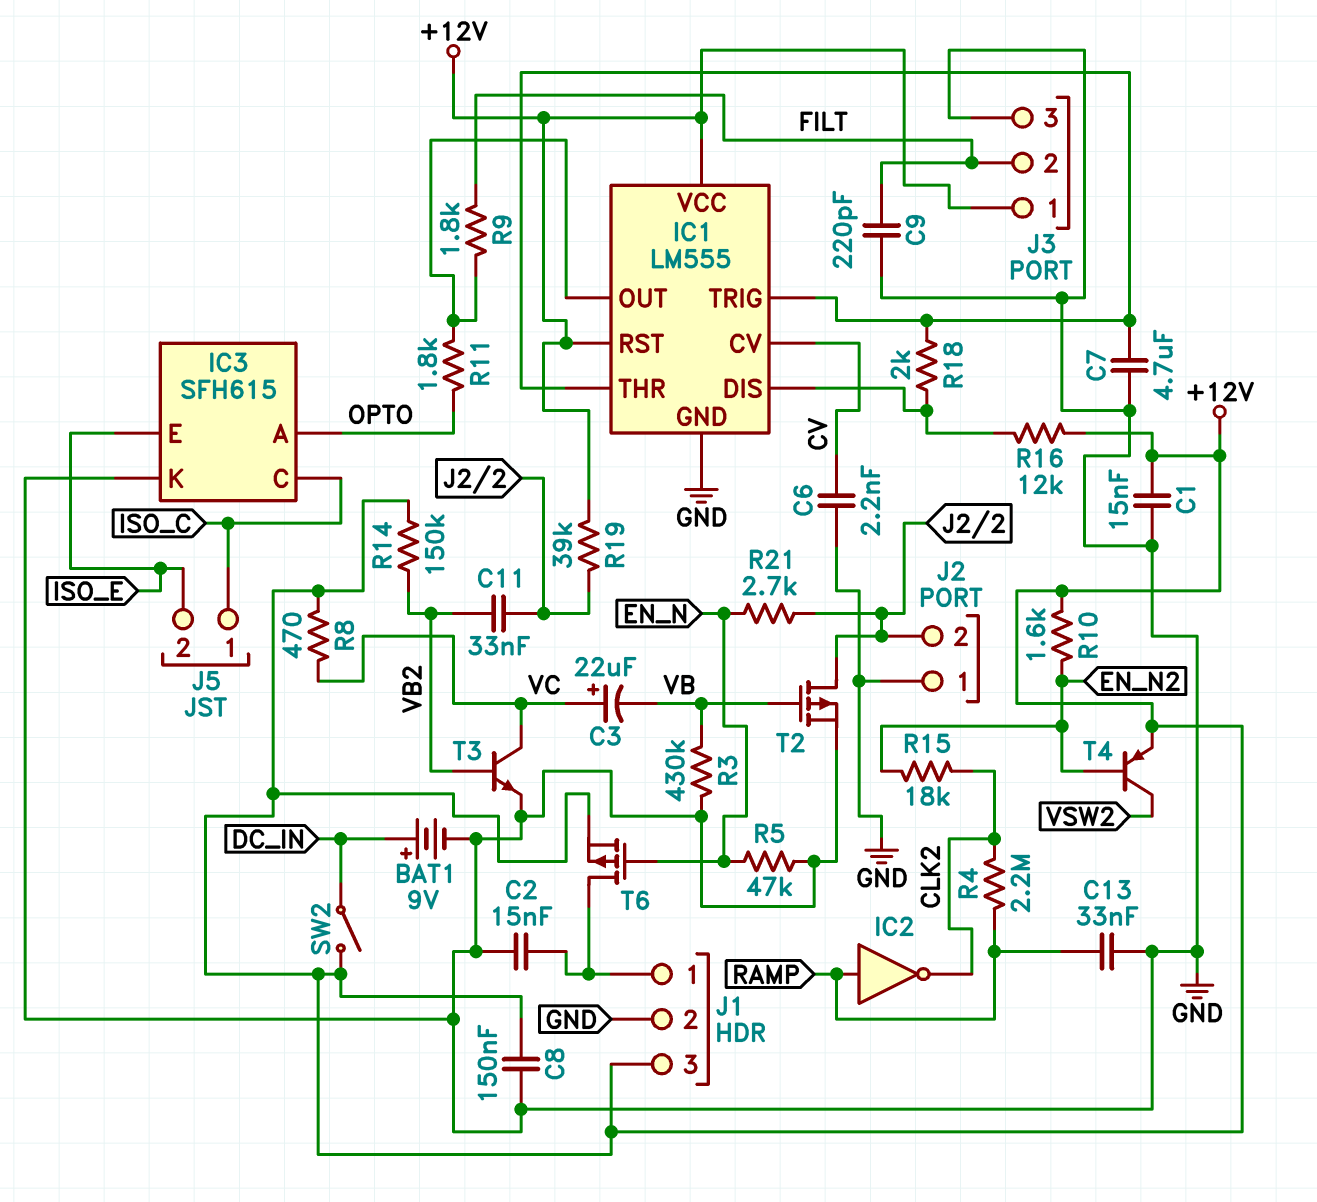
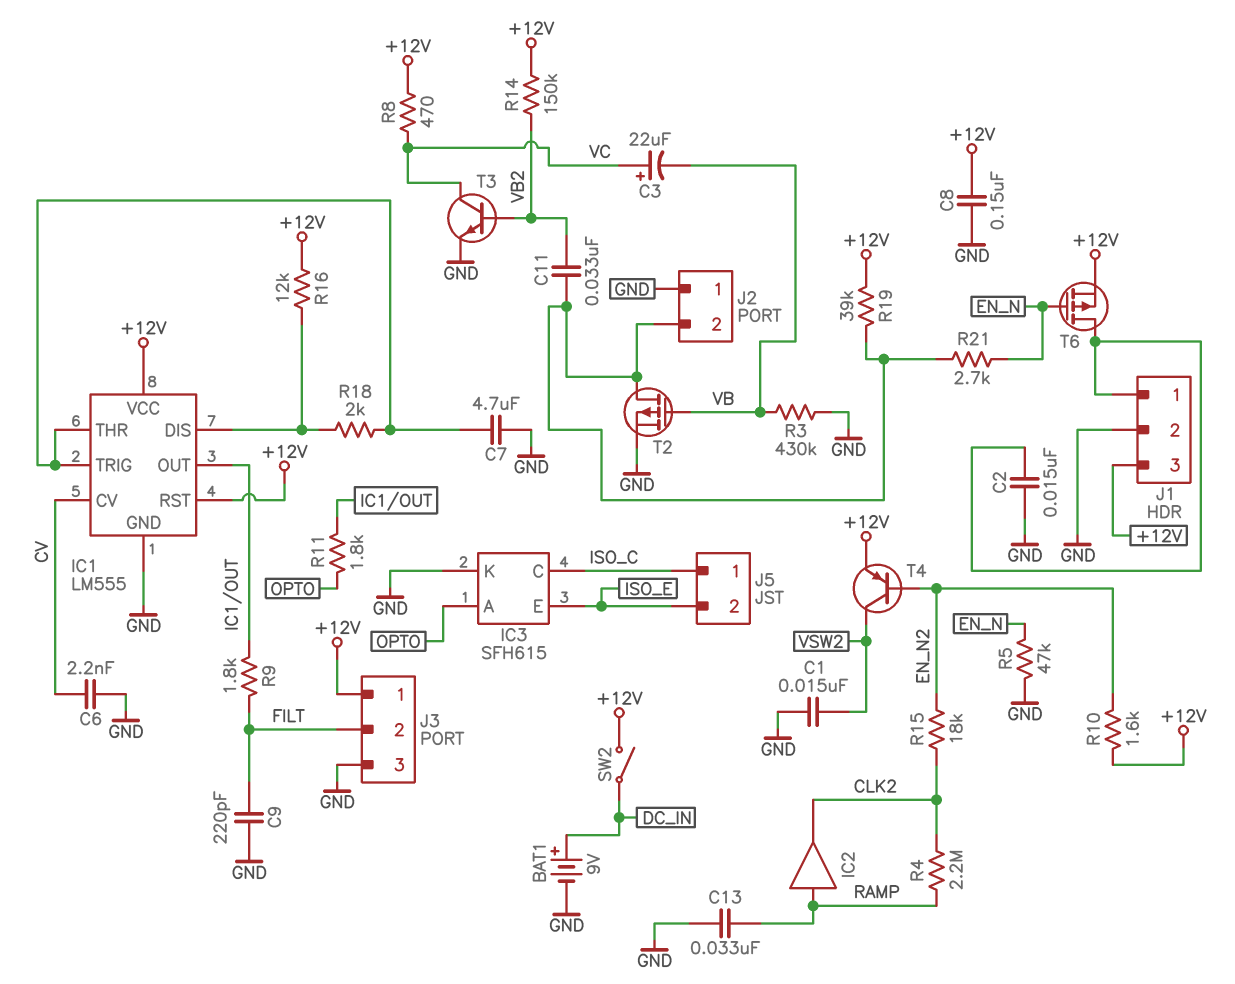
C1: 15nF (+12V, GND) -> 15nF (GND, VSW2)
IC2: NOT (in RAMP, out CLK2) -> buffer (in RAMP, out CLK2)

